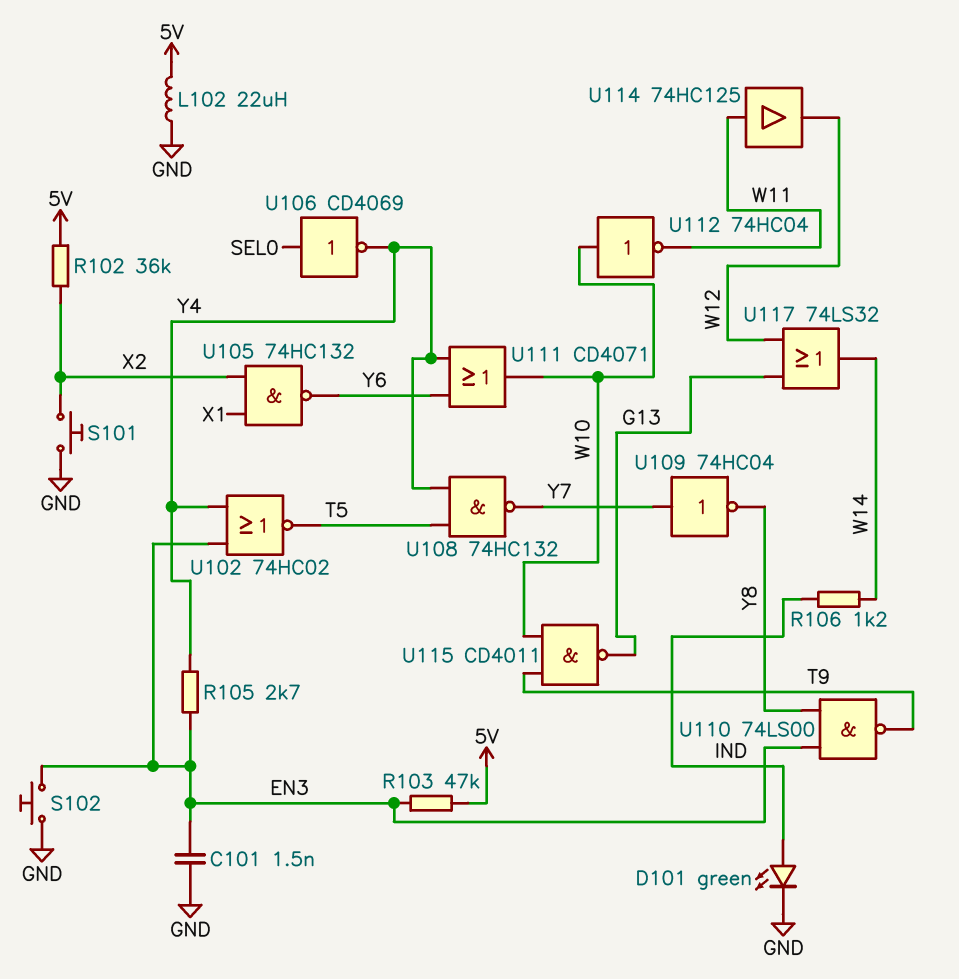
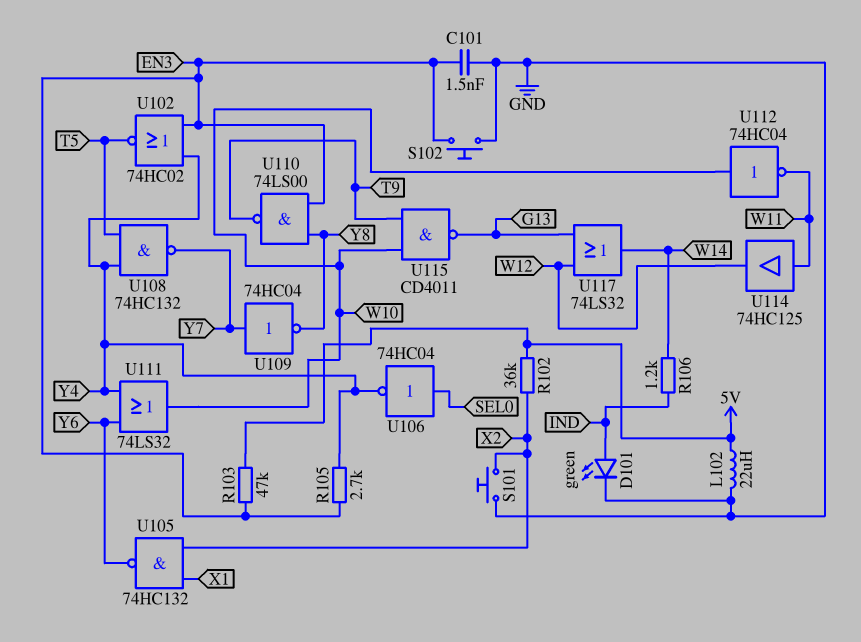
U106: NOT CD4069 (in SEL0, out Y4) -> NOT 74HC04 (in SEL0, out Y4)
U111: OR CD4071 (in Y4, in Y6, out W10) -> OR 74LS32 (in Y4, in Y6, out W10)

